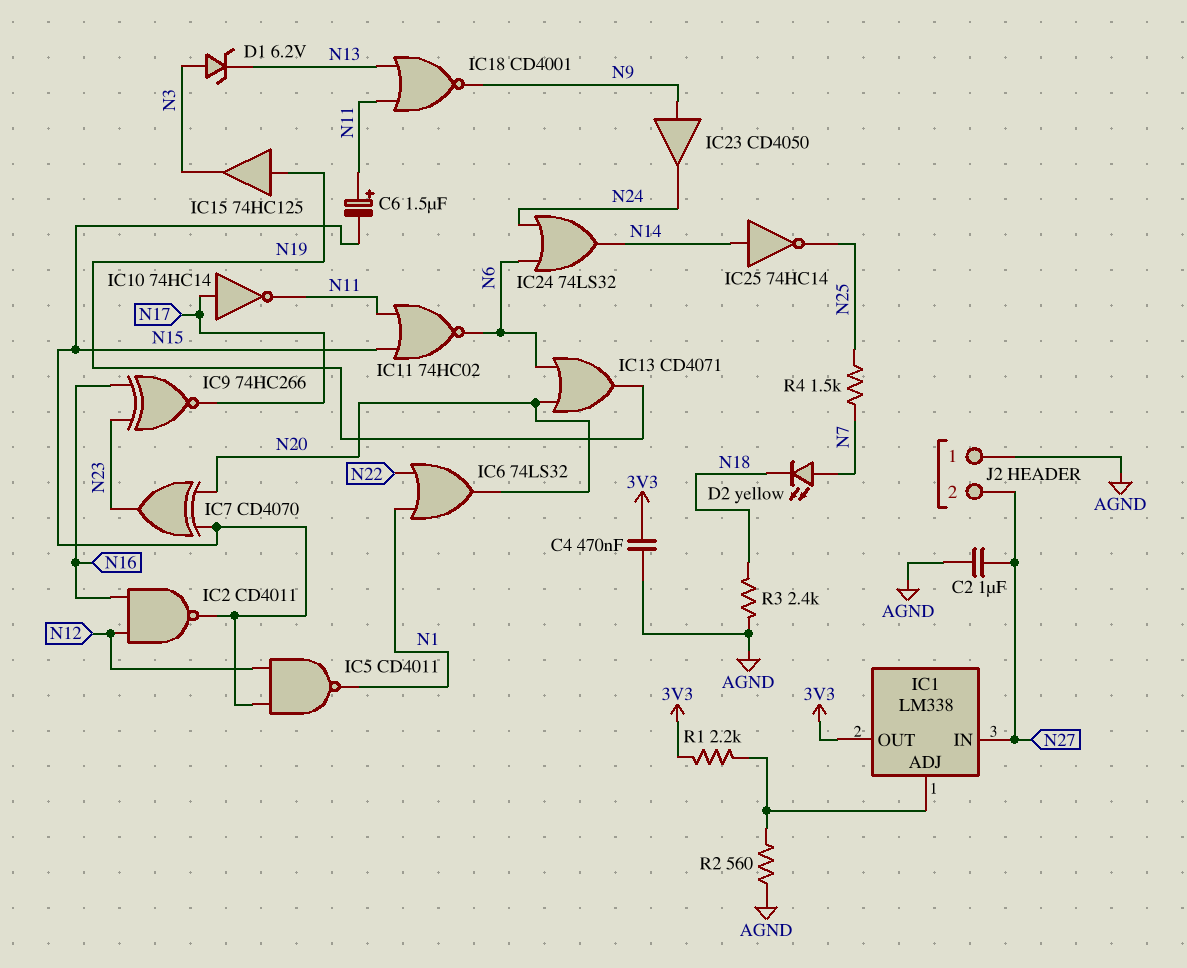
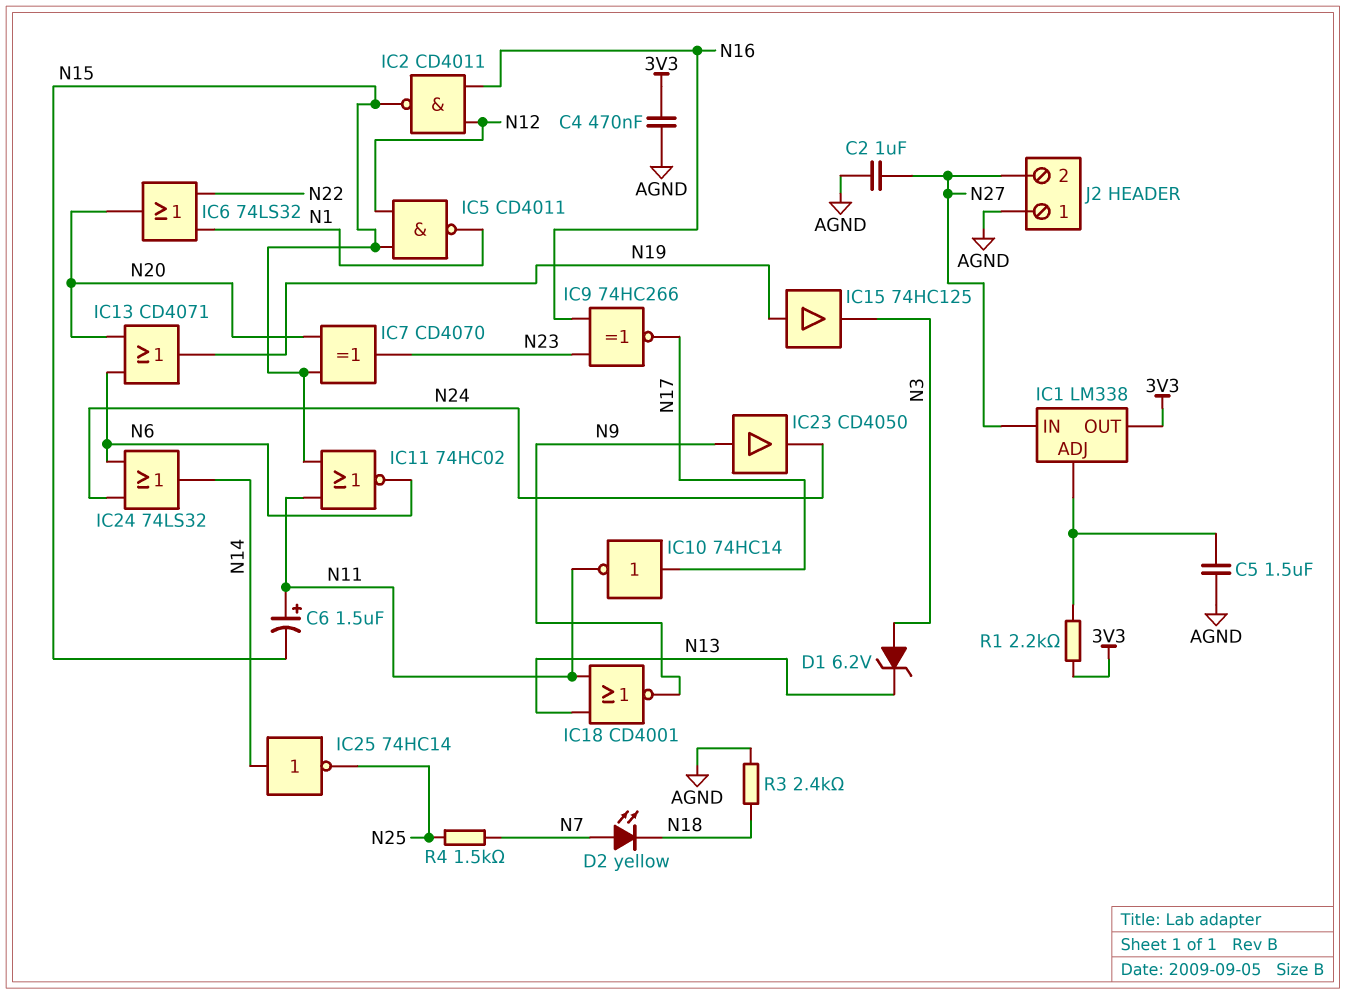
C5: none -> 1.5uF (AGND, IC1/ADJ)
R2: 560 (AGND, IC1/ADJ) -> none

